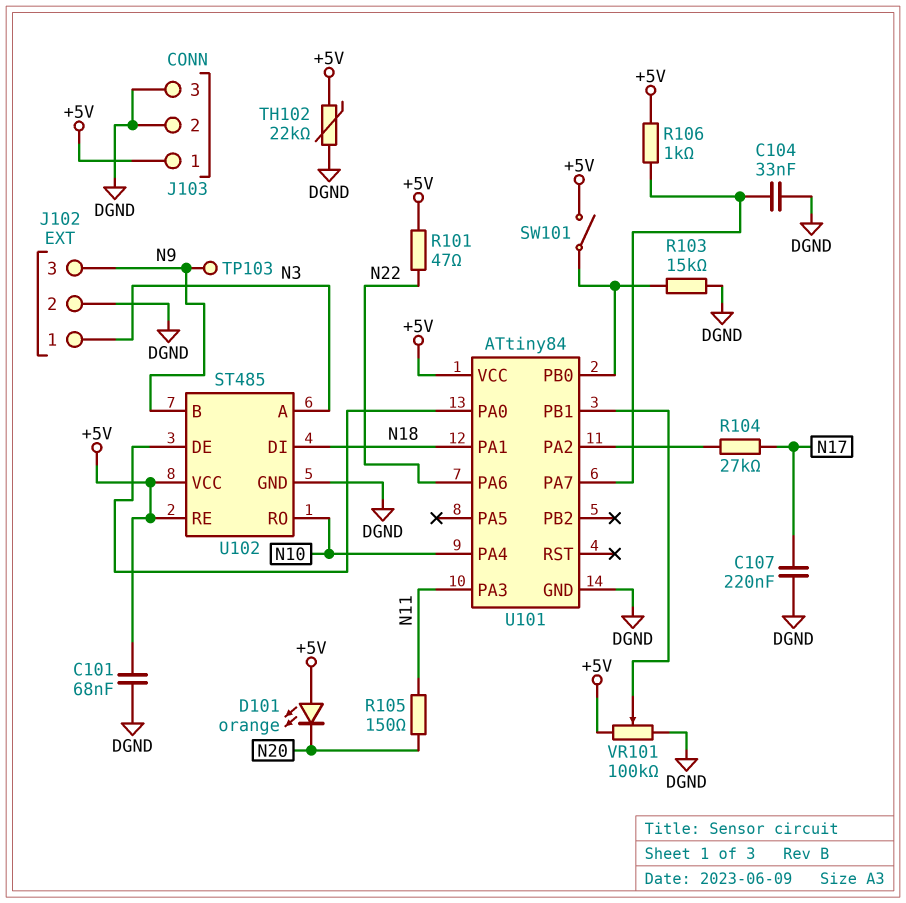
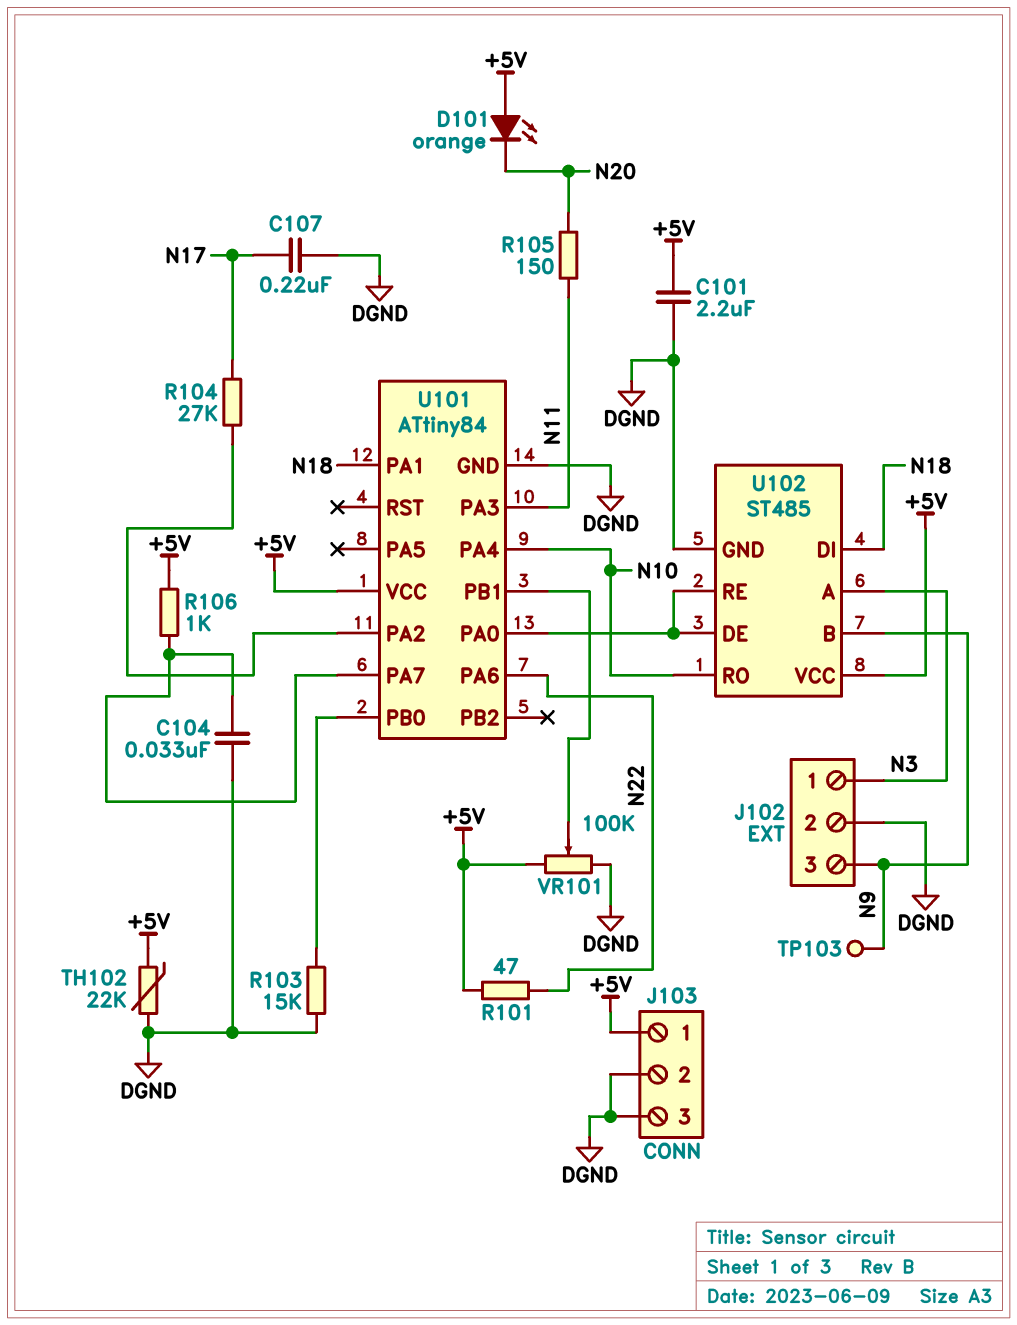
C101: 68nF (+5V, DGND) -> 2.2uF (+5V, DGND)
SW101: switch (+5V, U101/PB0) -> none
U102 pin RE: +5V -> U101/PA0

